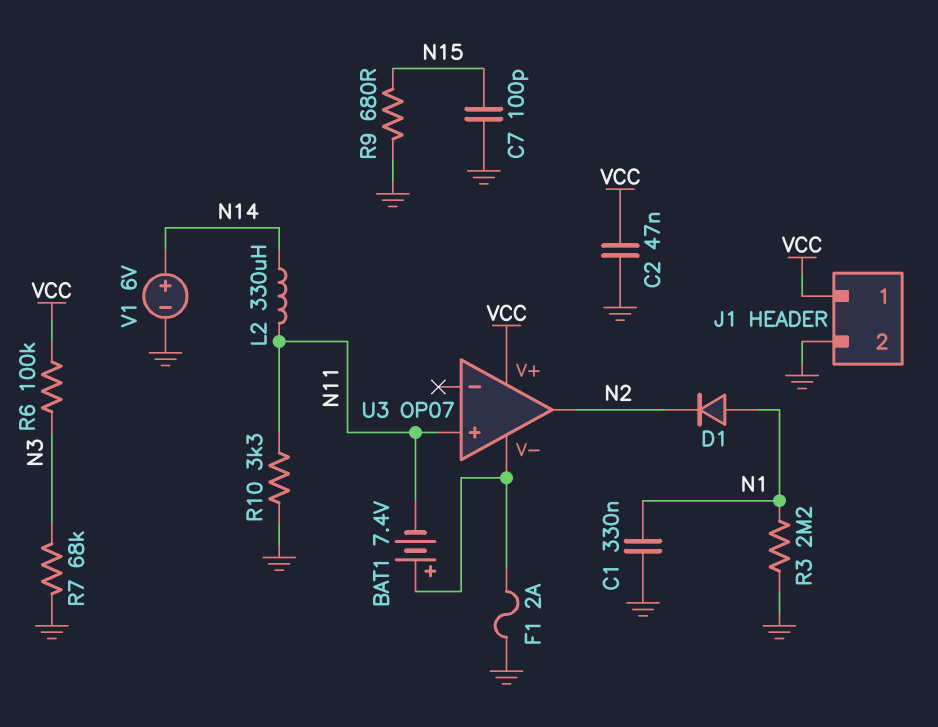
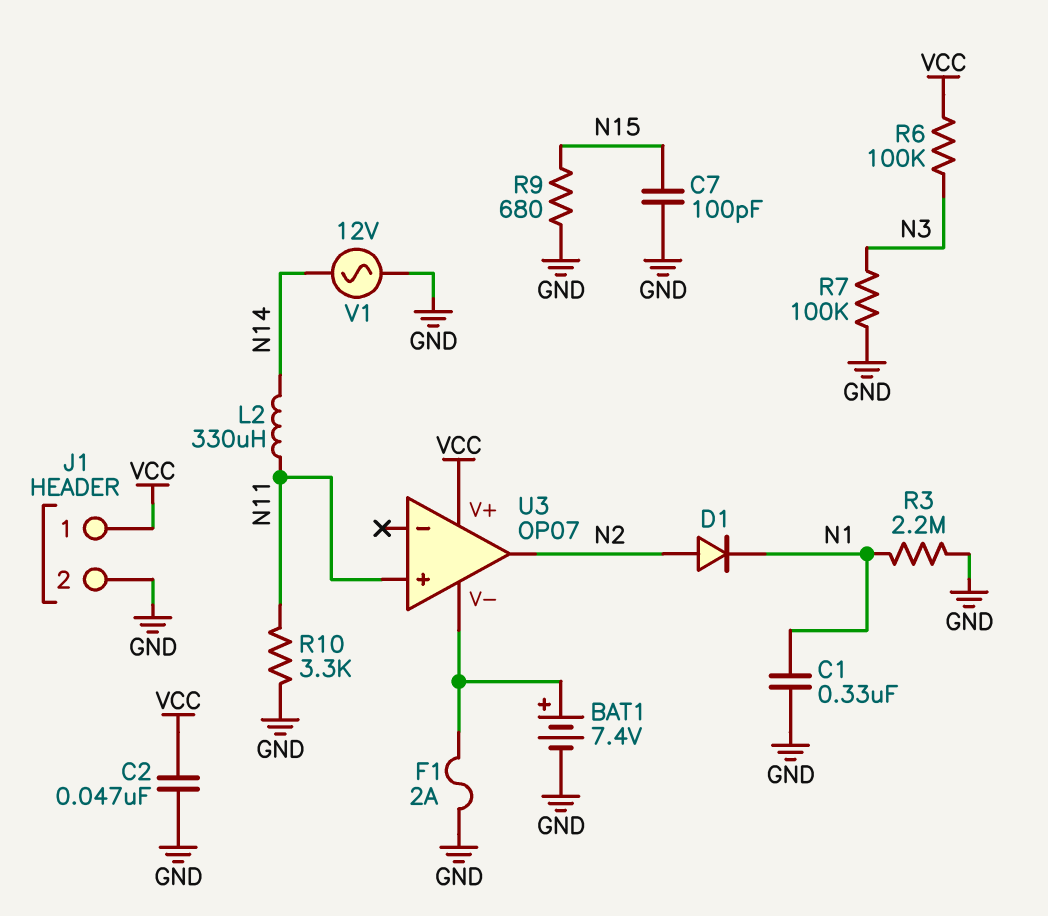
BAT1: 7.4V (plus U3/V-, minus N11) -> 7.4V (plus U3/V-, minus GND)
D1: diode (A N1, K N2) -> diode (A N2, K N1)
R7: 68k (GND, N3) -> 100k (GND, N3)
V1: 6V (plus N14, minus GND) -> AC 12V (GND, N14)

